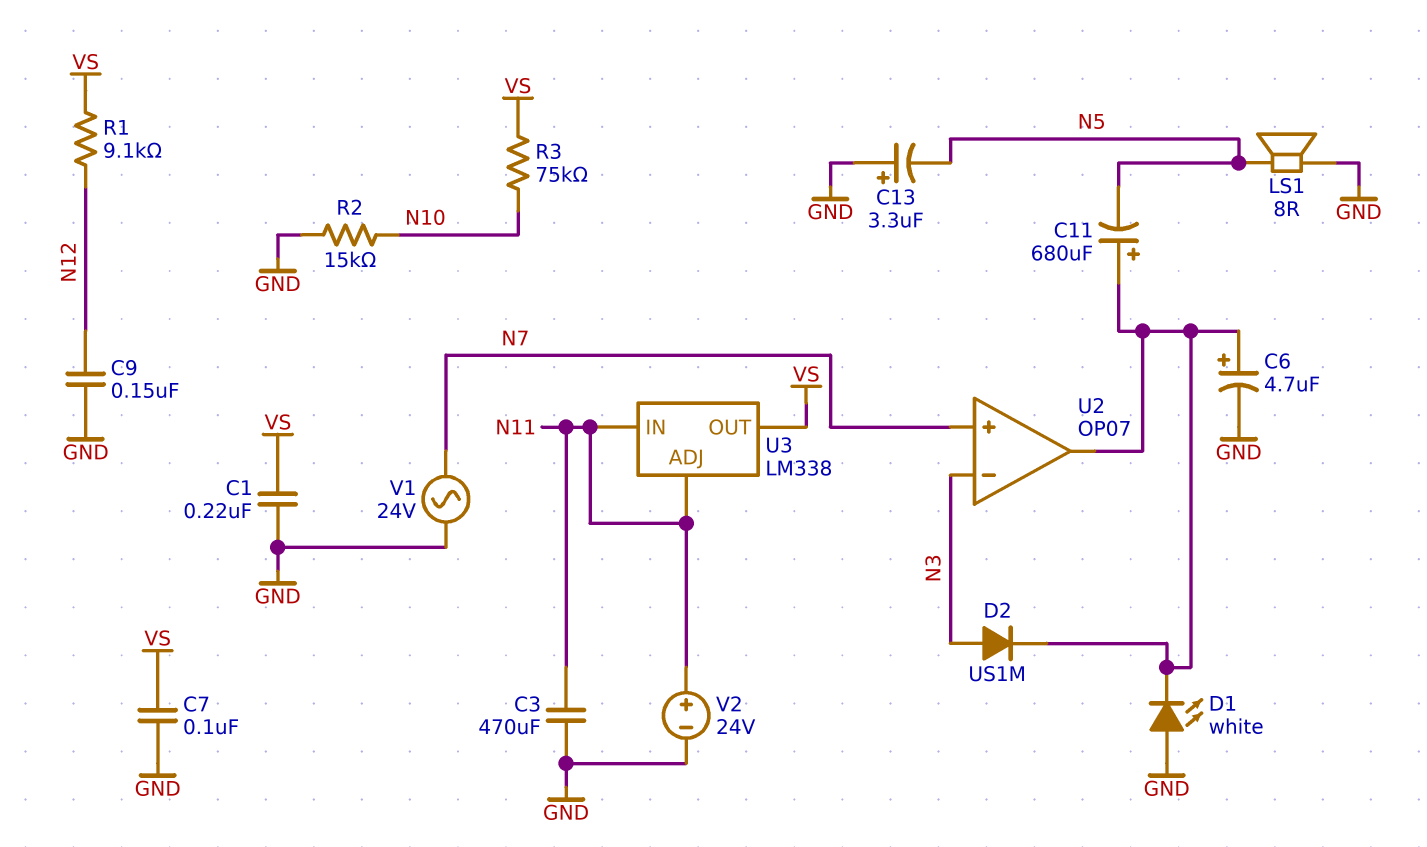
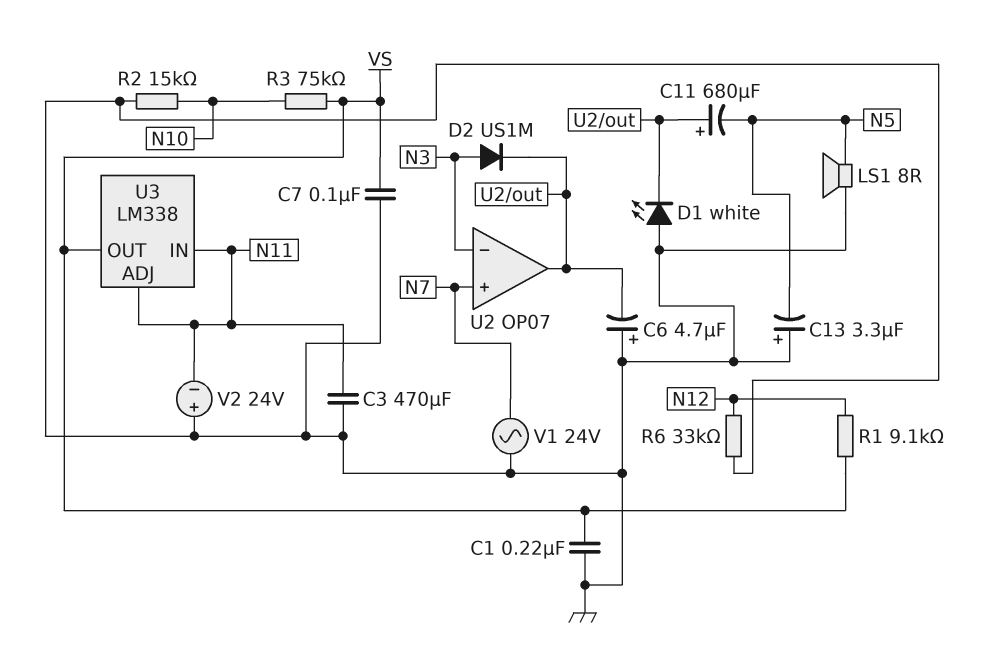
C6: 4.7uF (plus U2/out, minus GND) -> 4.7uF (plus GND, minus U2/out)
C9: 150nF (GND, N12) -> none
R6: none -> 33k (GND, N12)
V2: 24V (plus N11, minus GND) -> 24V (plus GND, minus N11)

